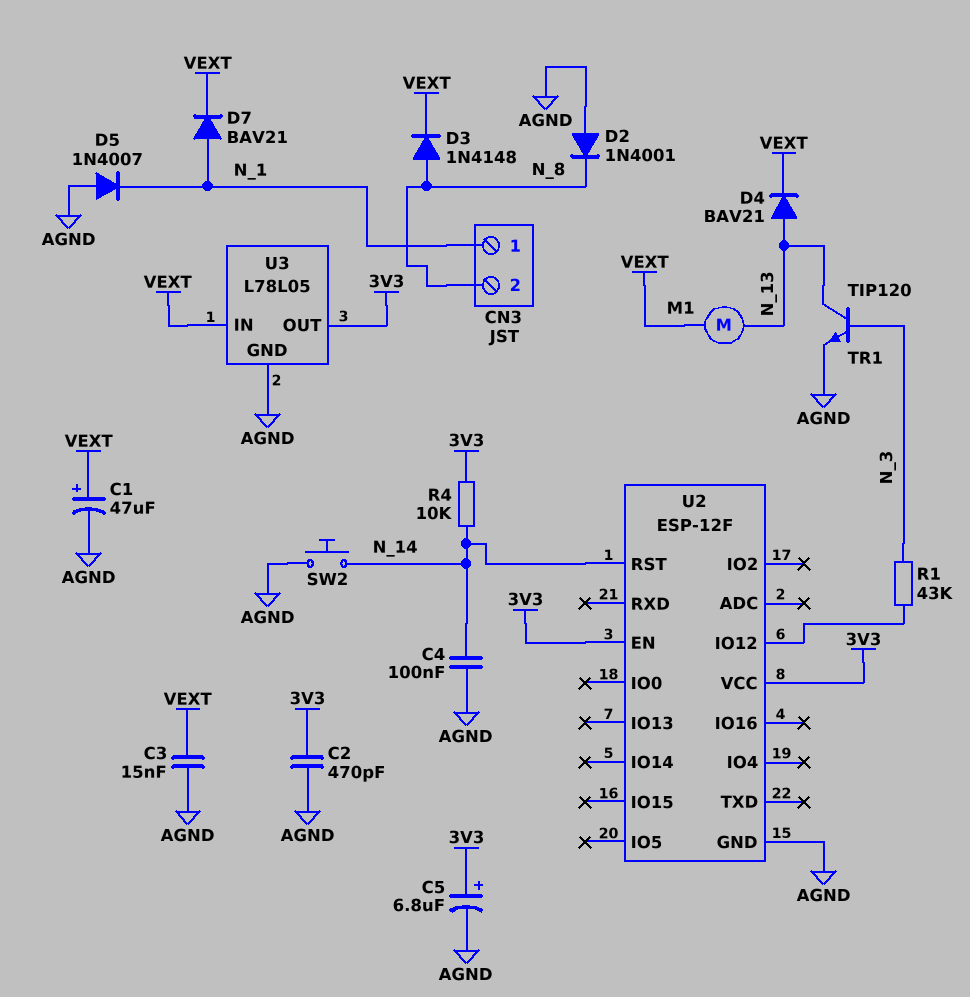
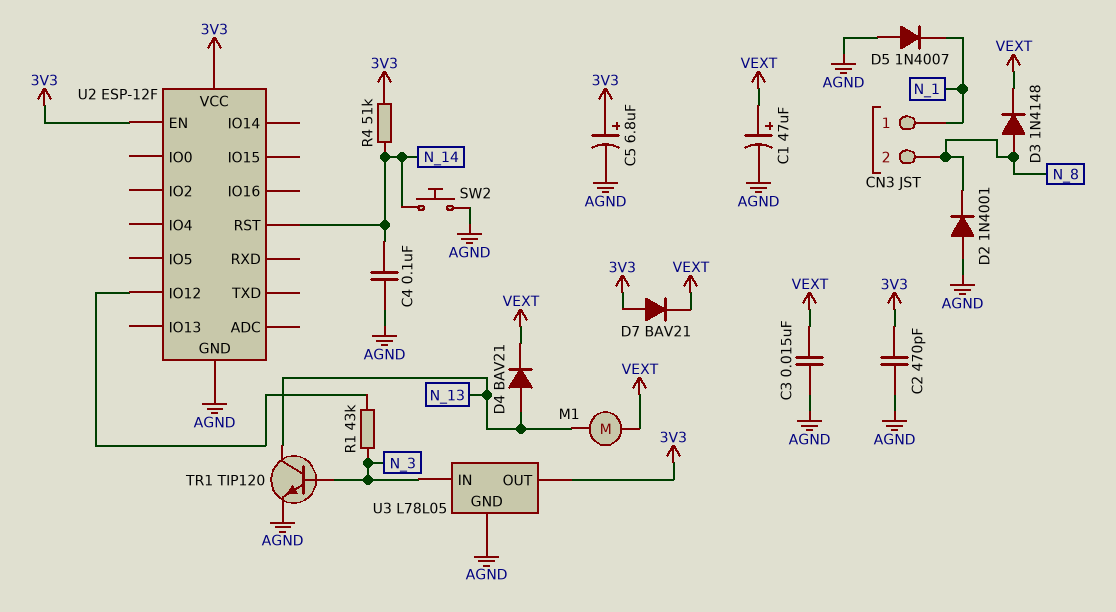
D7: diode BAV21 (A N_1, K VEXT) -> diode BAV21 (A 3V3, K VEXT)
R4: 10k (3V3, N_14) -> 51k (3V3, N_14)
U3 pin IN: VEXT -> N_3

